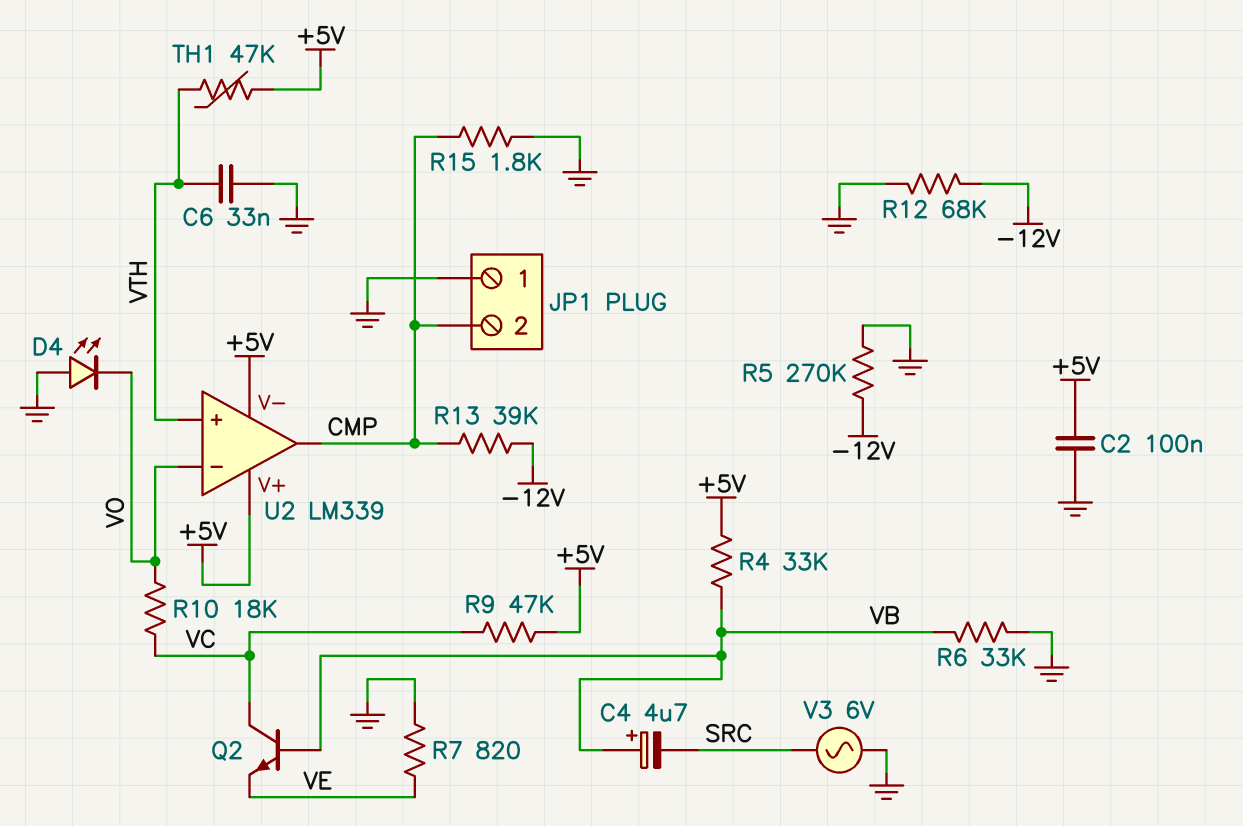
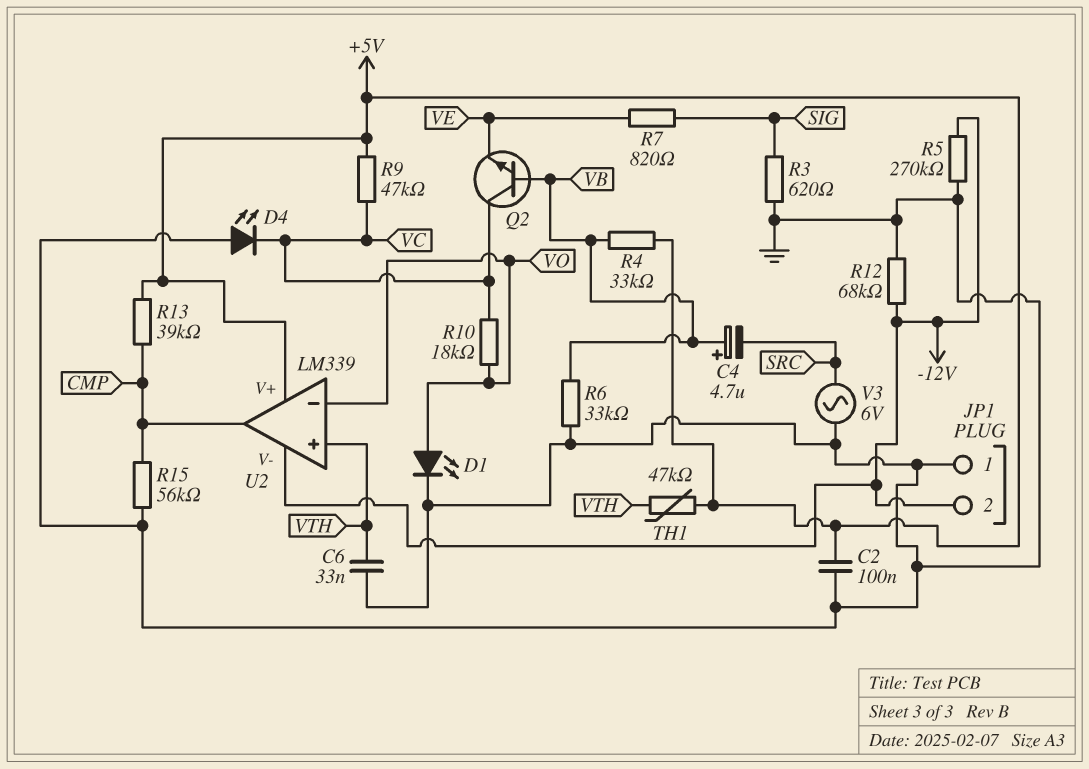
D1: none -> LED (A VO, K GND)
D4: LED (A GND, K VO) -> LED (A GND, K VC)
JP1 pin 2: CMP -> -12V
R3: none -> 620 (GND, SIG)
R7: 820 (GND, VE) -> 820 (SIG, VE)
R13: 39k (-12V, CMP) -> 39k (+5V, CMP)
R15: 1.8k (CMP, GND) -> 56k (CMP, GND)
U2 pin V-: +5V -> -12V

